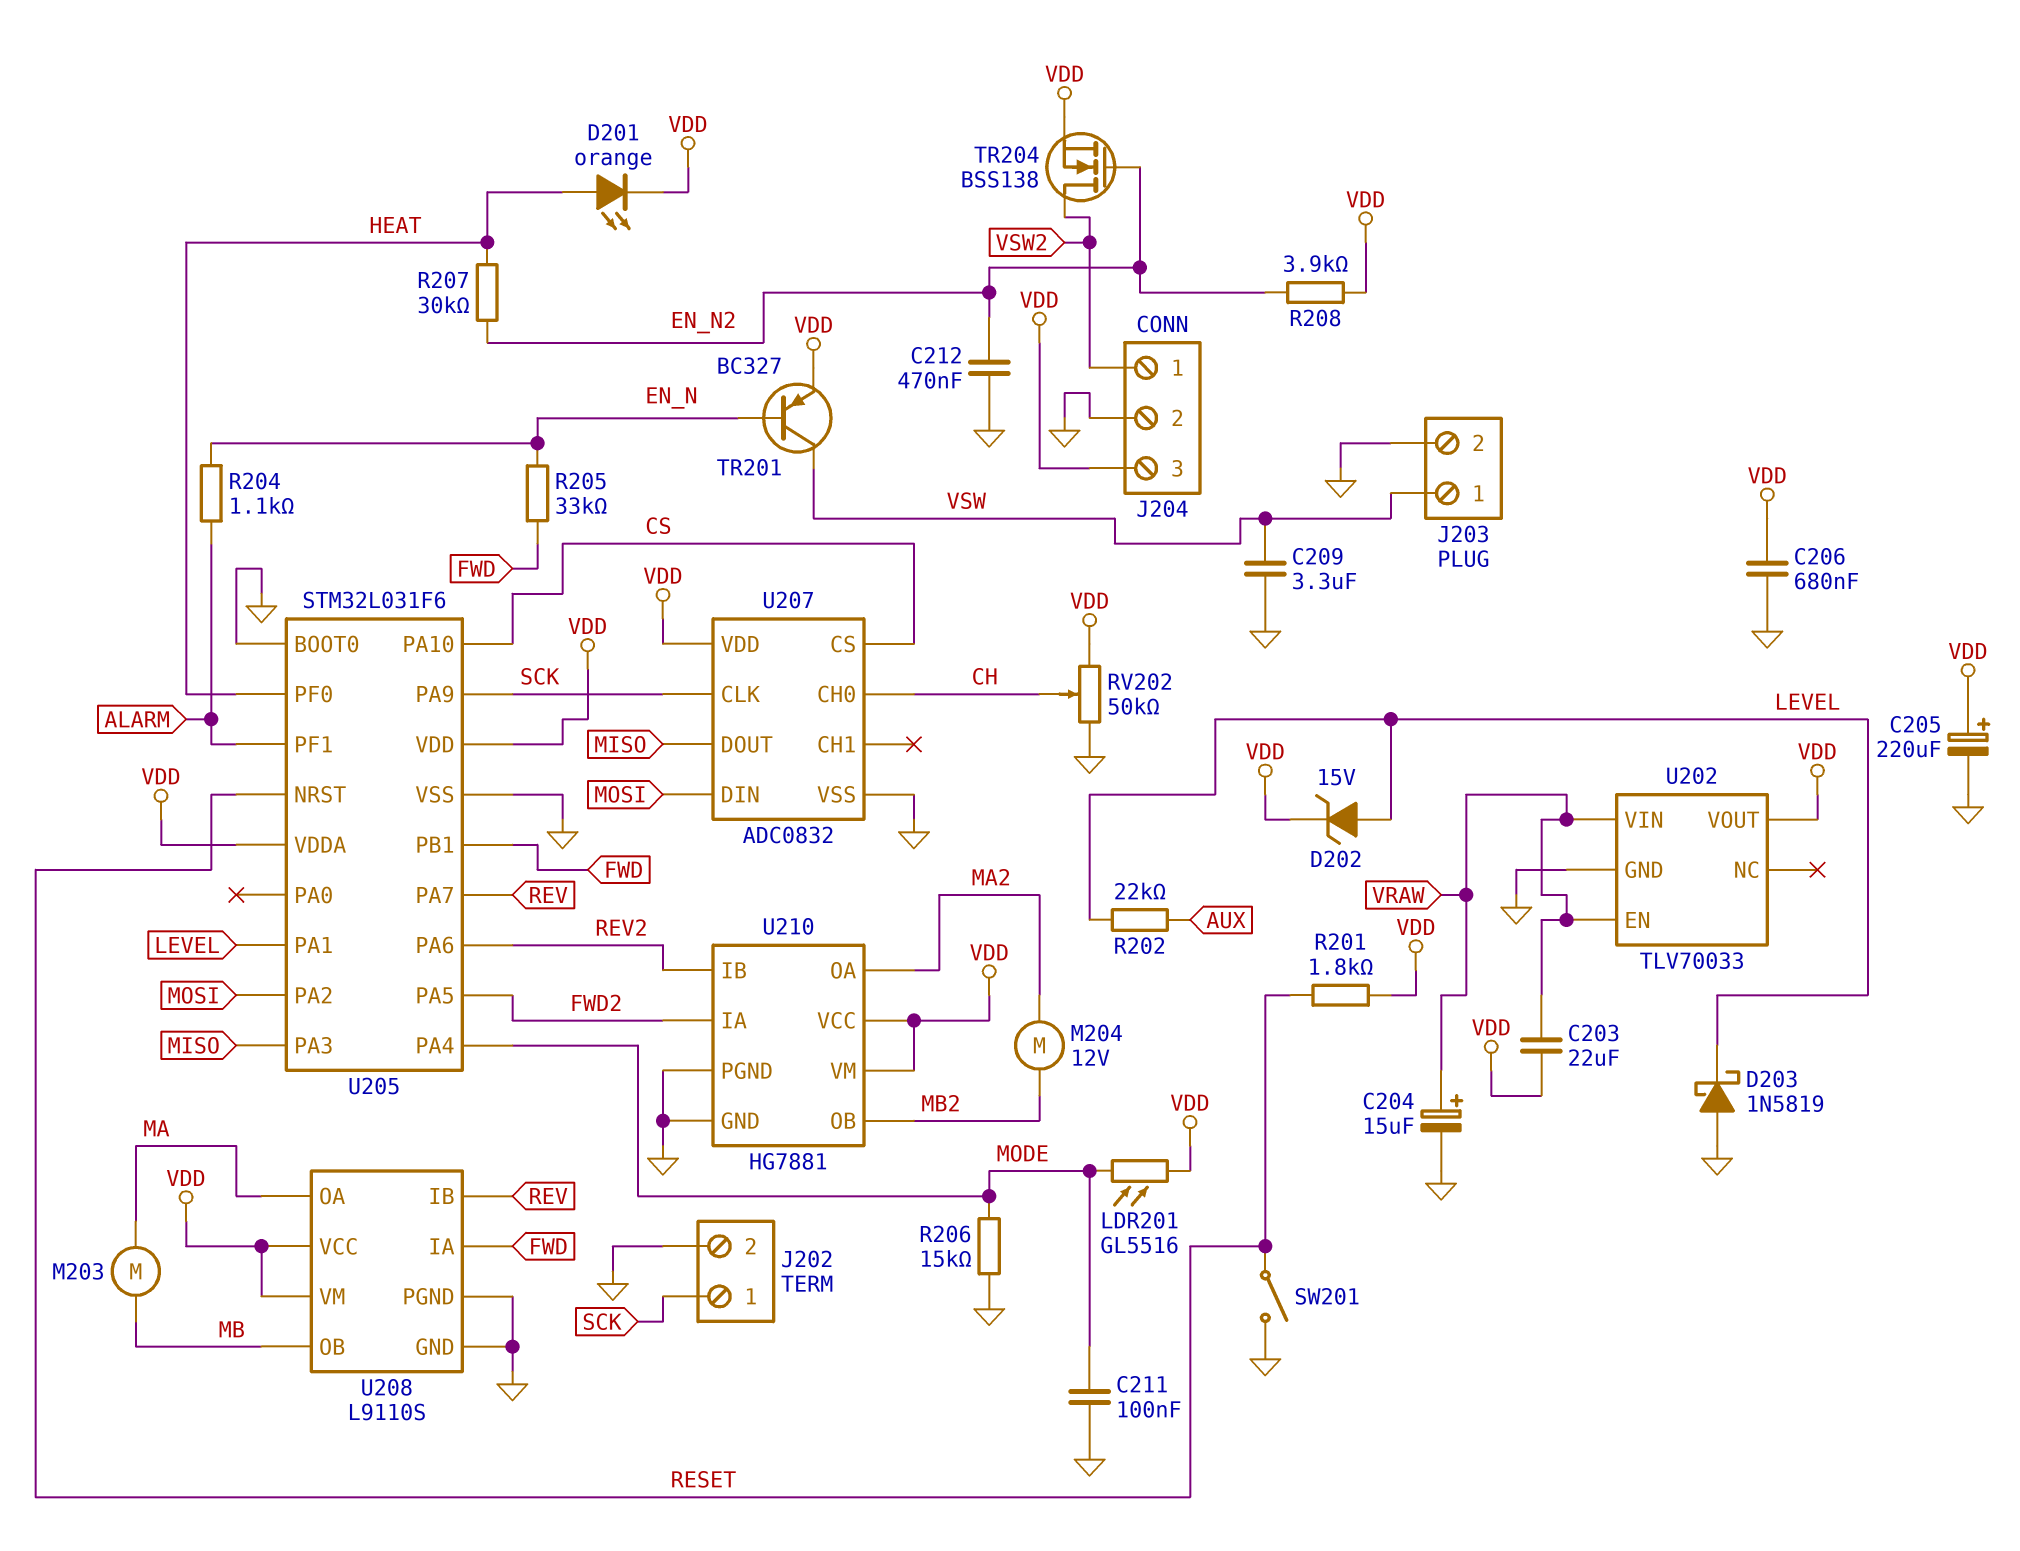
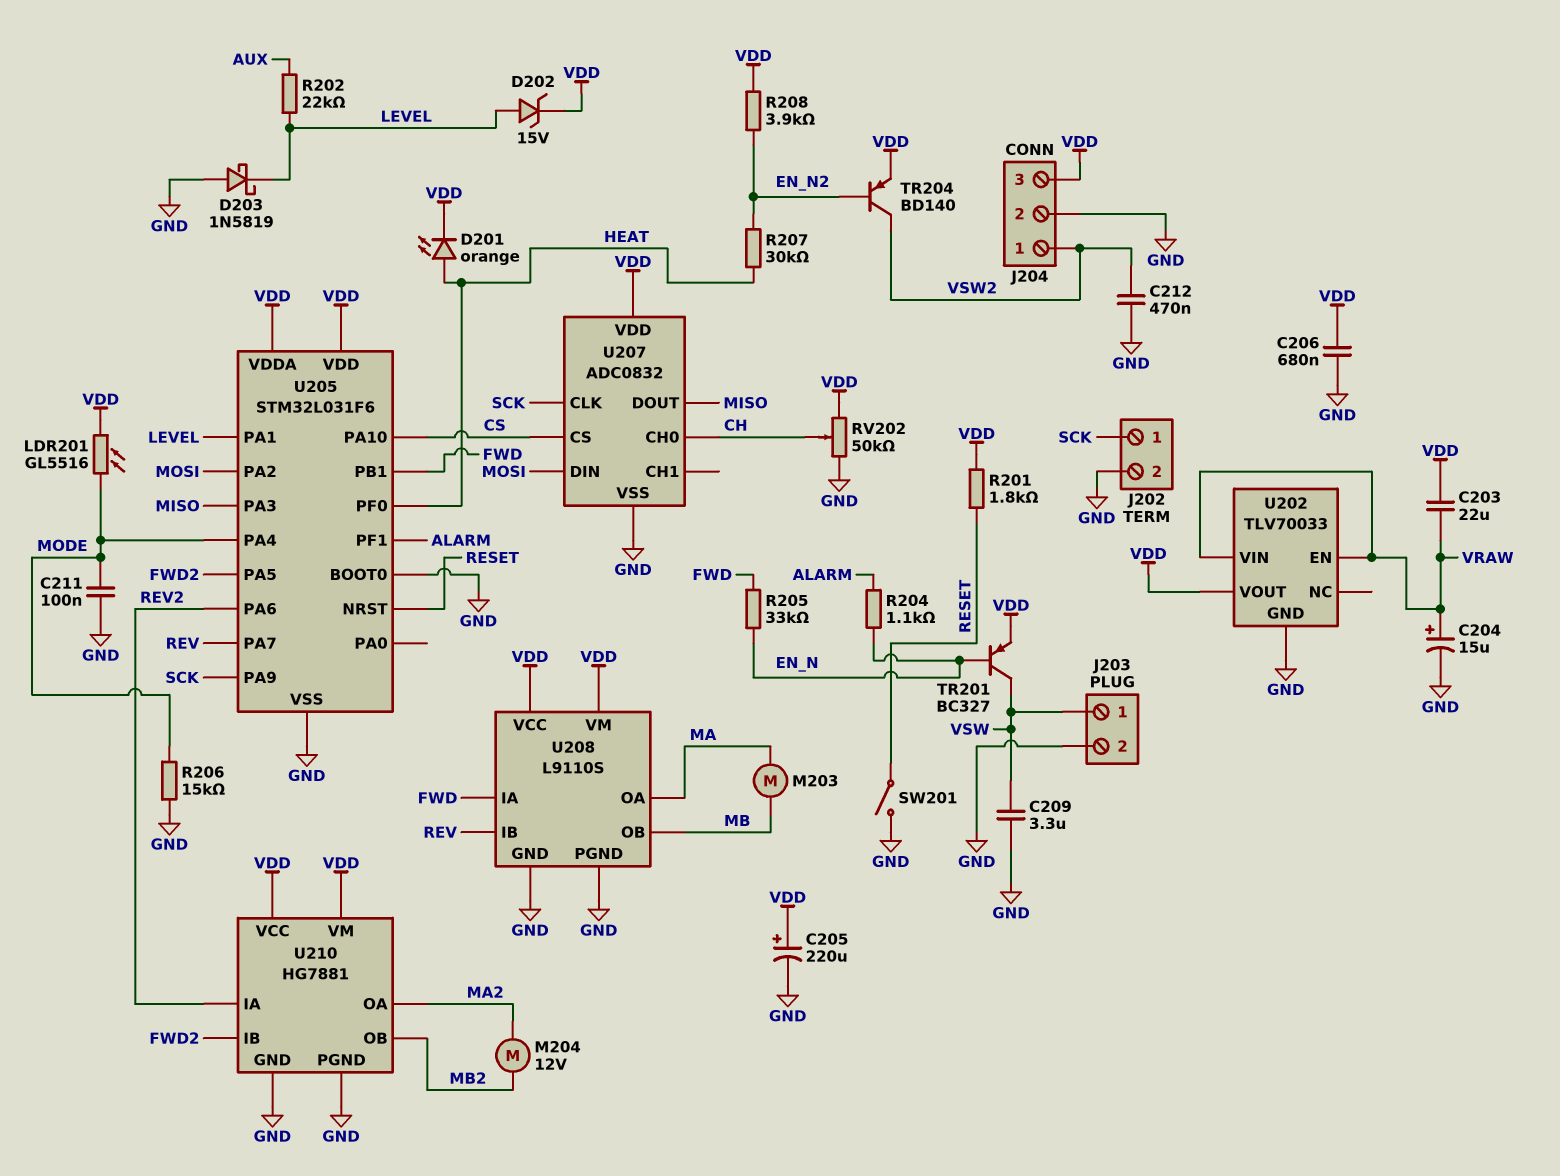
C212: 470nF (EN_N2, GND) -> 470nF (GND, VSW2)
TR204: NMOS BSS138 (G EN_N2, D VSW2, S VDD) -> PNP BD140 (B EN_N2, C VSW2, E VDD)
U210 pin IA: FWD2 -> REV2
U210 pin IB: REV2 -> FWD2

